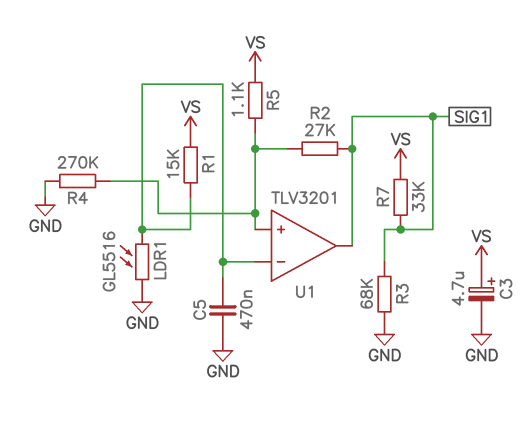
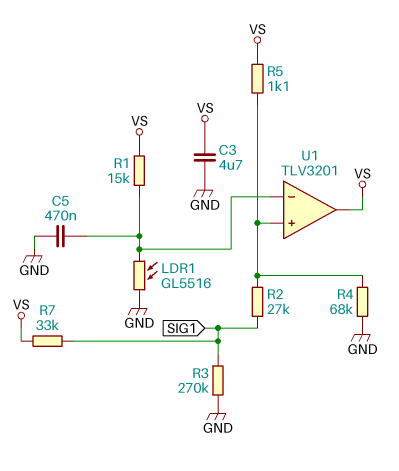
C3: 4.7uF (plus VS, minus GND) -> 4.7uF (GND, VS)
R3: 68k (GND, SIG1) -> 270k (GND, SIG1)
R4: 270k (GND, U1/in+) -> 68k (GND, U1/in+)
U1 pin out: SIG1 -> VS

